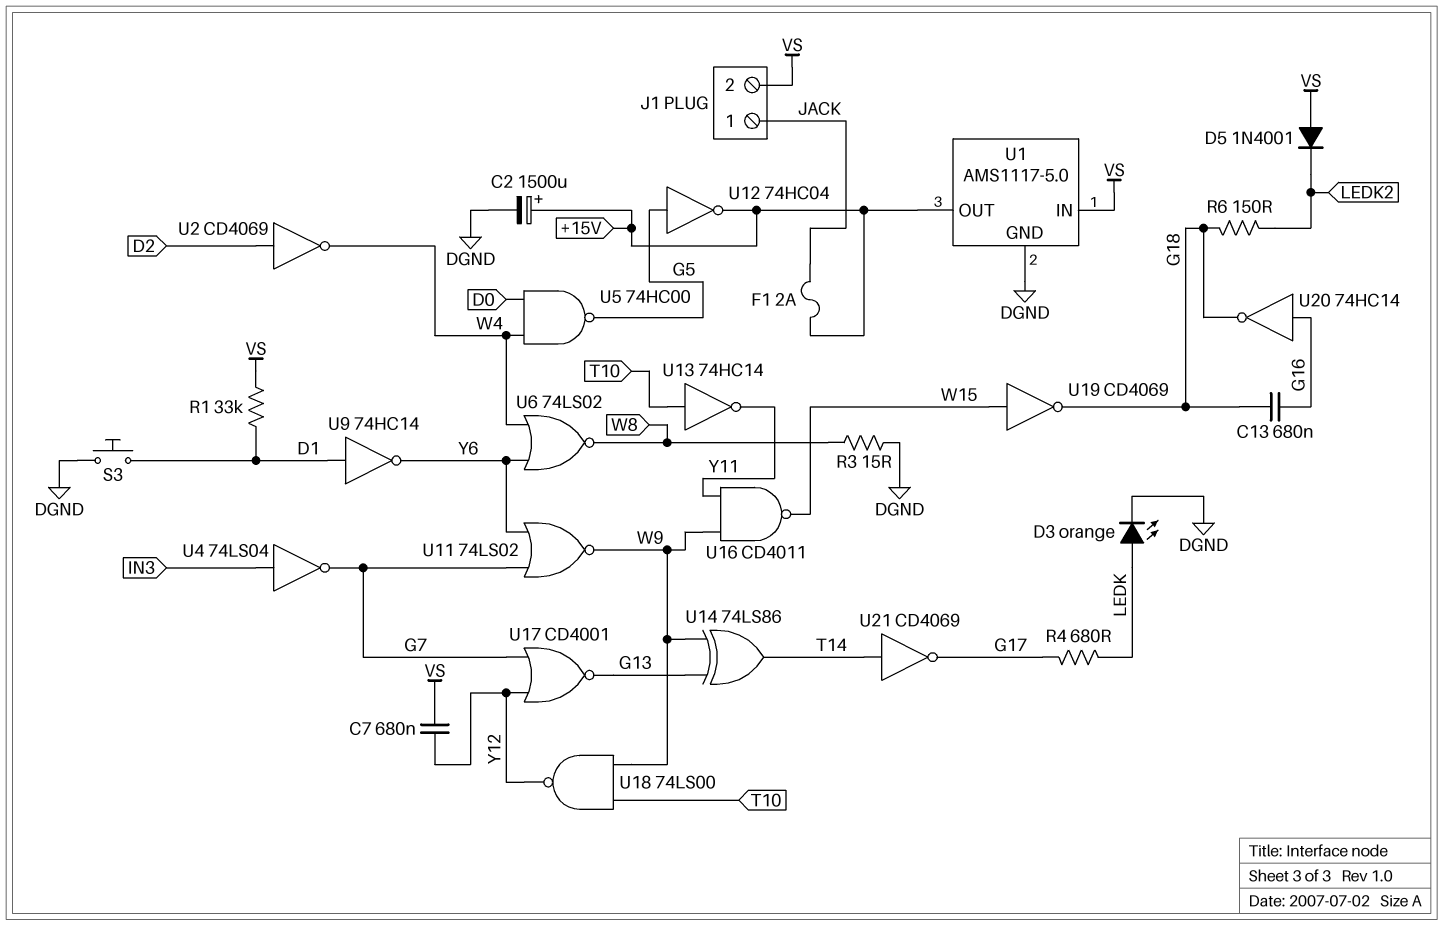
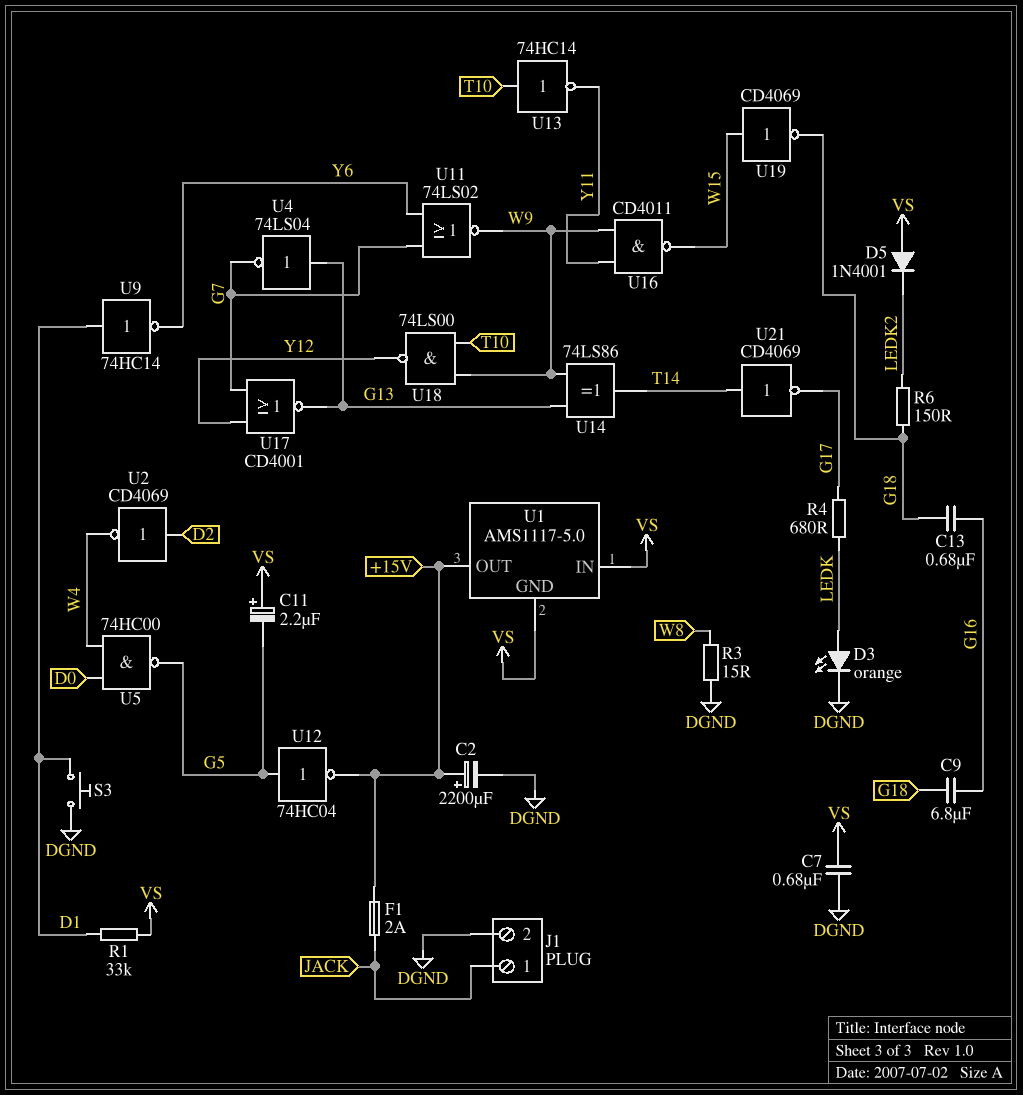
C2: 1500uF (plus +15V, minus DGND) -> 2200uF (plus +15V, minus DGND)
C7: 680nF (VS, Y12) -> 680nF (DGND, VS)
C9: none -> 6.8uF (G16, G18)
C11: none -> 2.2uF (plus VS, minus G5)
J1 pin 2: VS -> DGND
U1 pin GND: DGND -> VS
U4: NOT 74LS04 (in IN3, out G7) -> NOT 74LS04 (in G13, out G7)
U6: NOR 74LS02 (in W4, in Y6, out W8) -> none
U20: NOT 74HC14 (in G16, out G18) -> none

